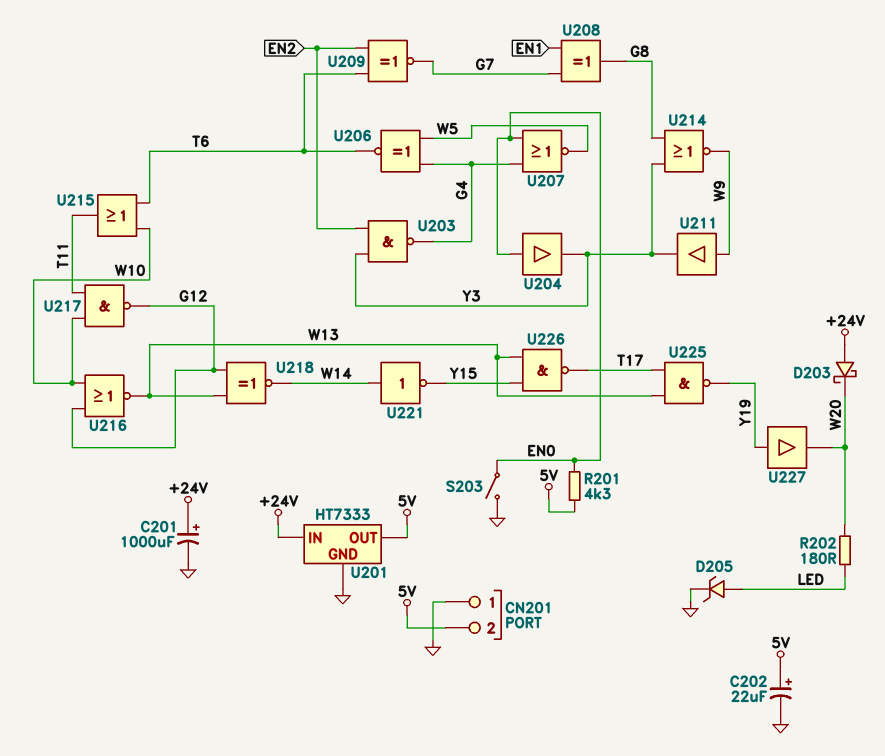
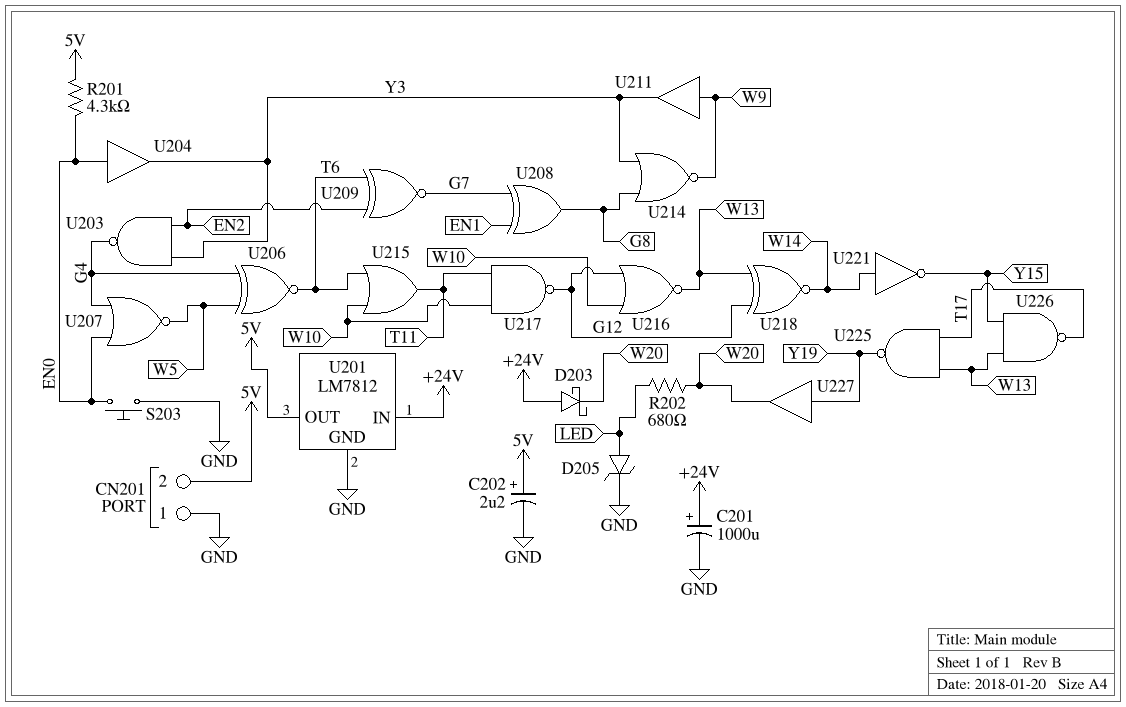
C202: 22uF (plus 5V, minus GND) -> 2.2uF (plus 5V, minus GND)
R202: 180 (LED, W20) -> 680 (LED, W20)
S203: switch (EN0, GND) -> button (EN0, GND)
U201: HT7333 -> LM7812

